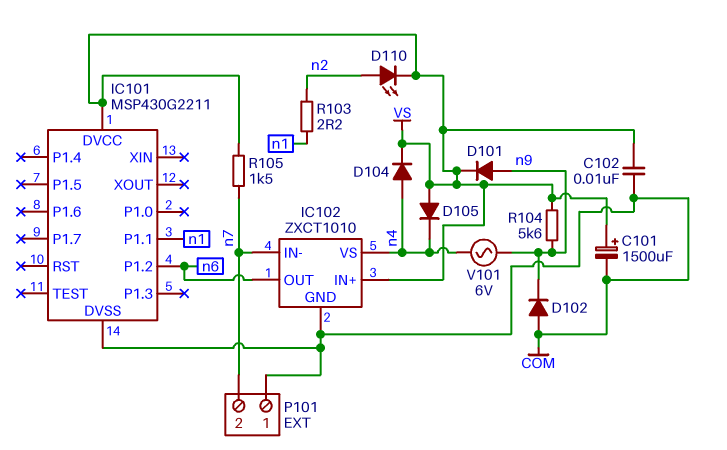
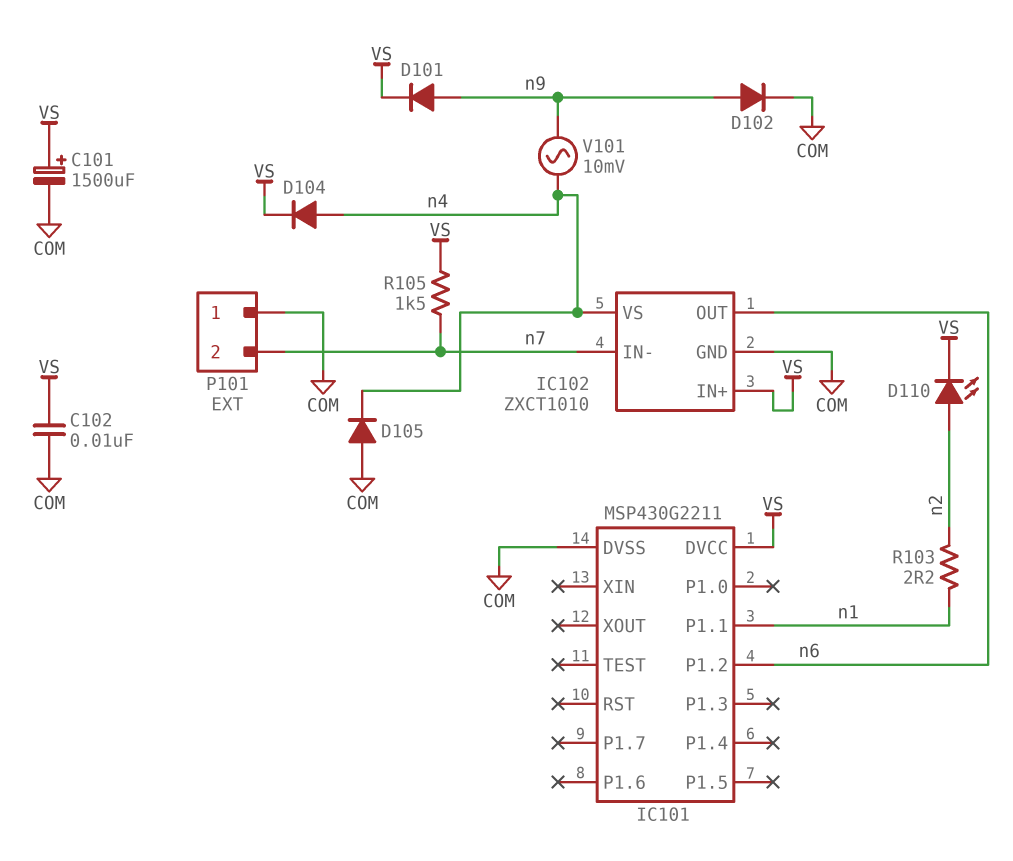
D102: diode (A COM, K n9) -> diode (A n9, K COM)
D105: diode (A VS, K n4) -> diode (A COM, K n4)
R104: 5.6k (VS, n9) -> none
V101: AC 6V (n4, n9) -> AC 10mV (n4, n9)

